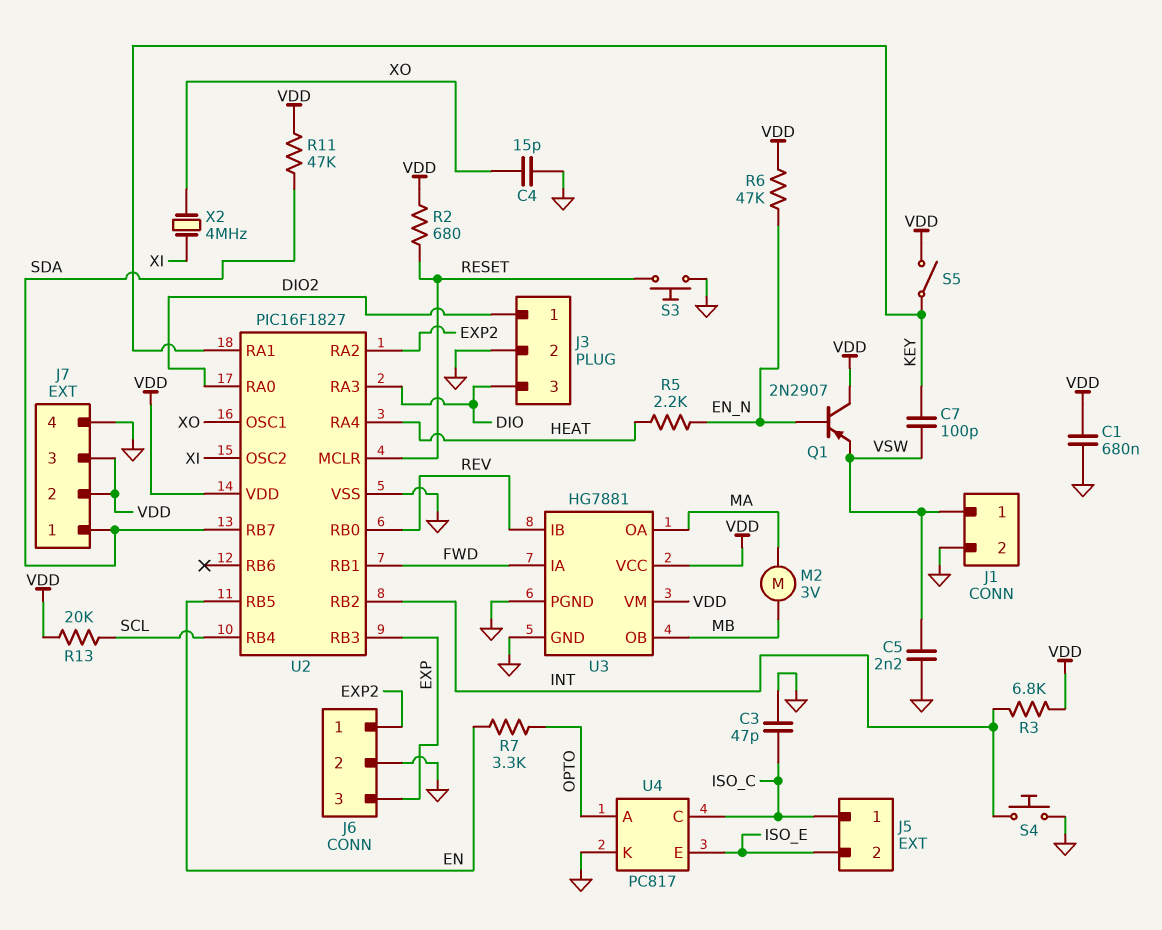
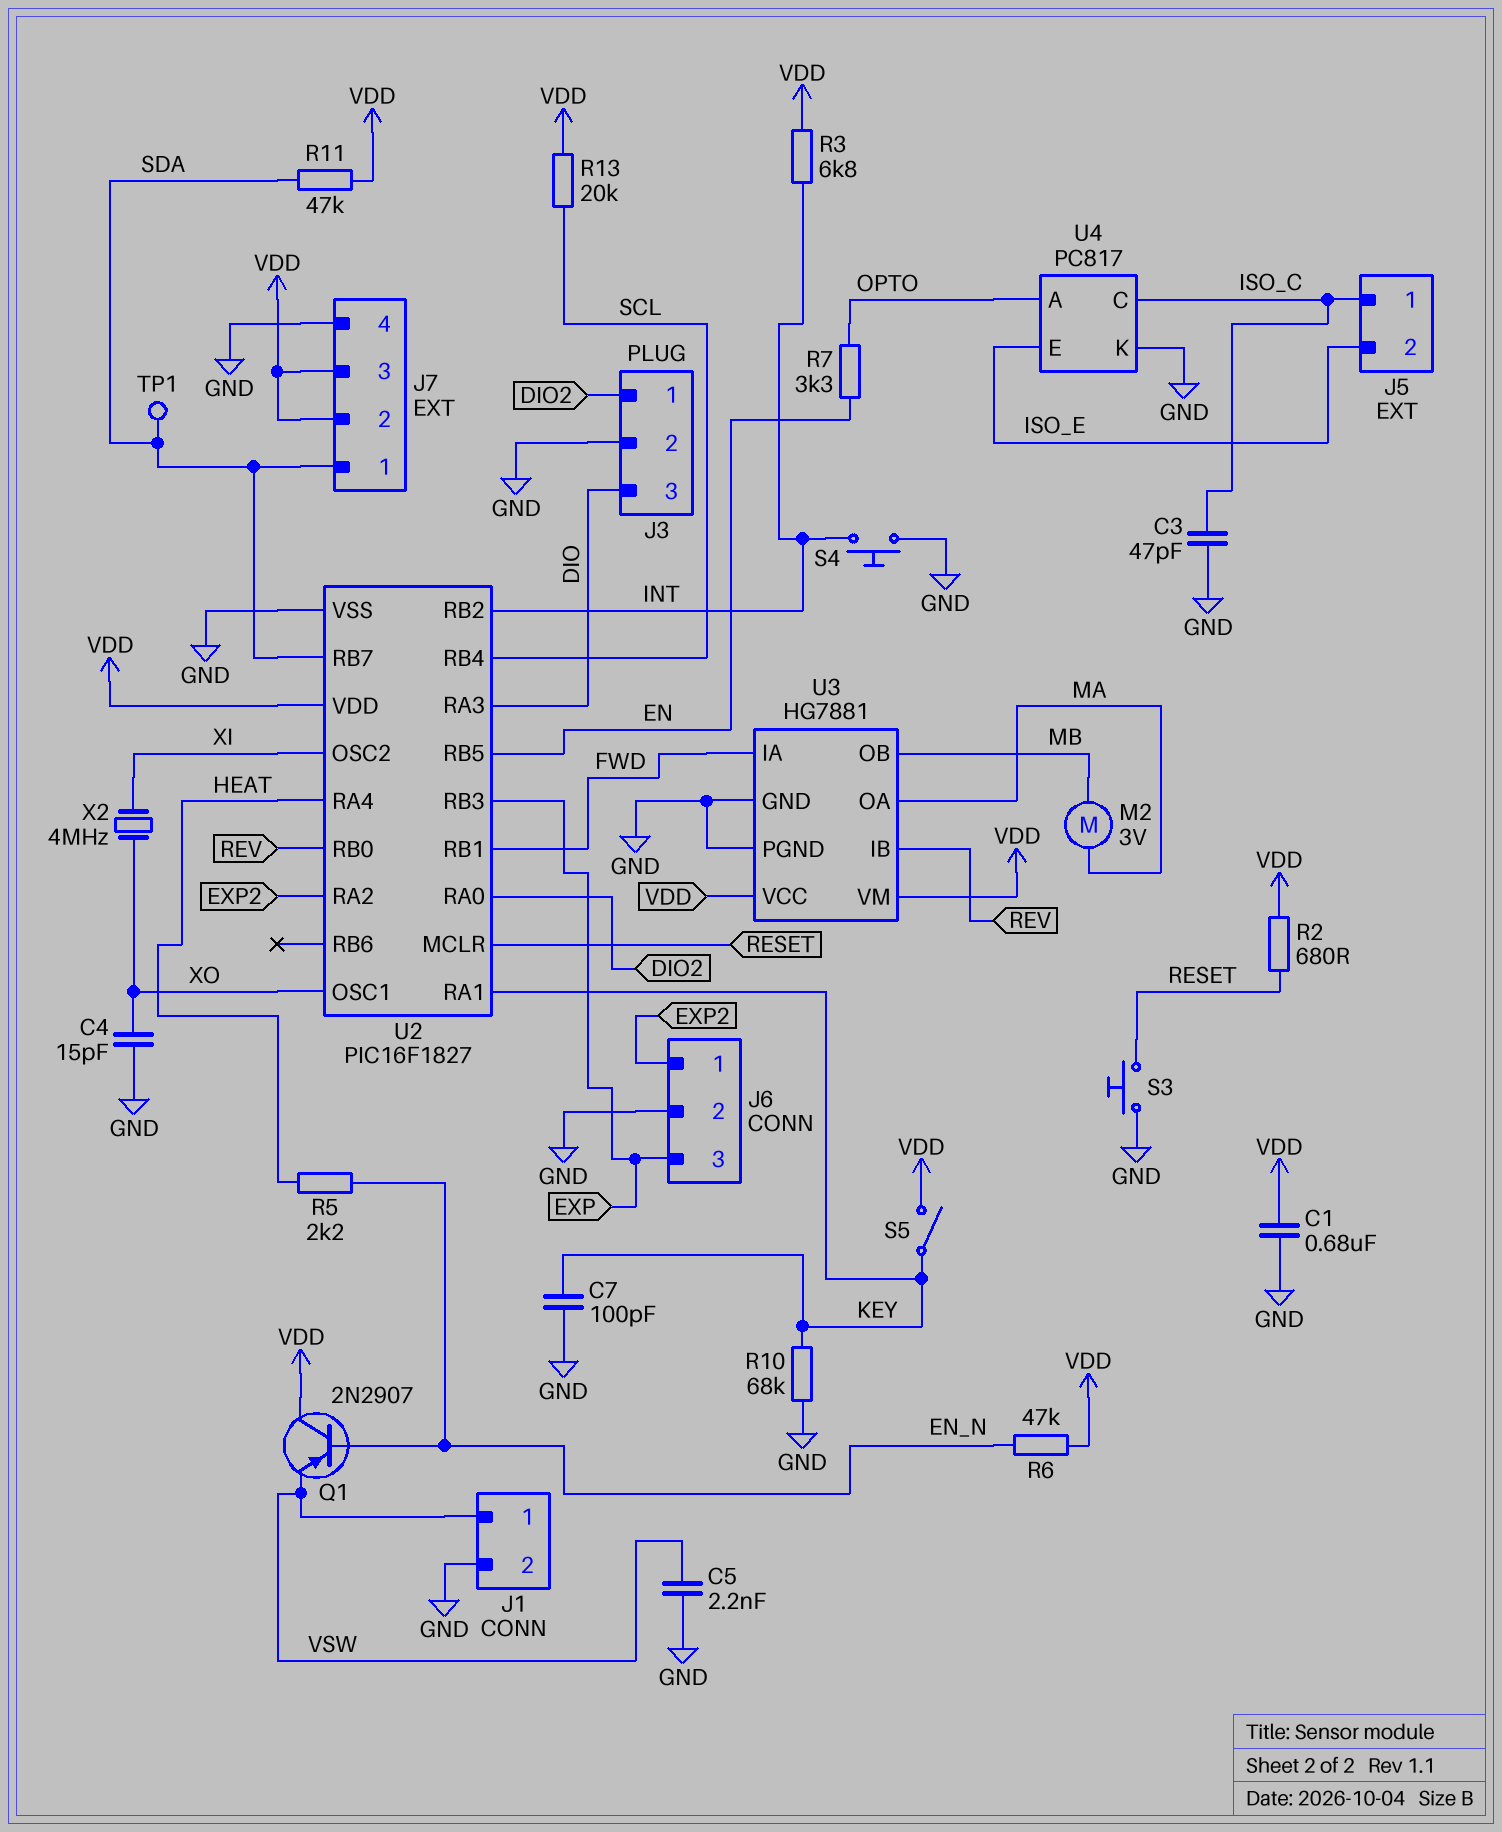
C7: 100pF (KEY, VSW) -> 100pF (GND, KEY)
R10: none -> 68k (GND, KEY)
TP1: none -> test point (SDA)

